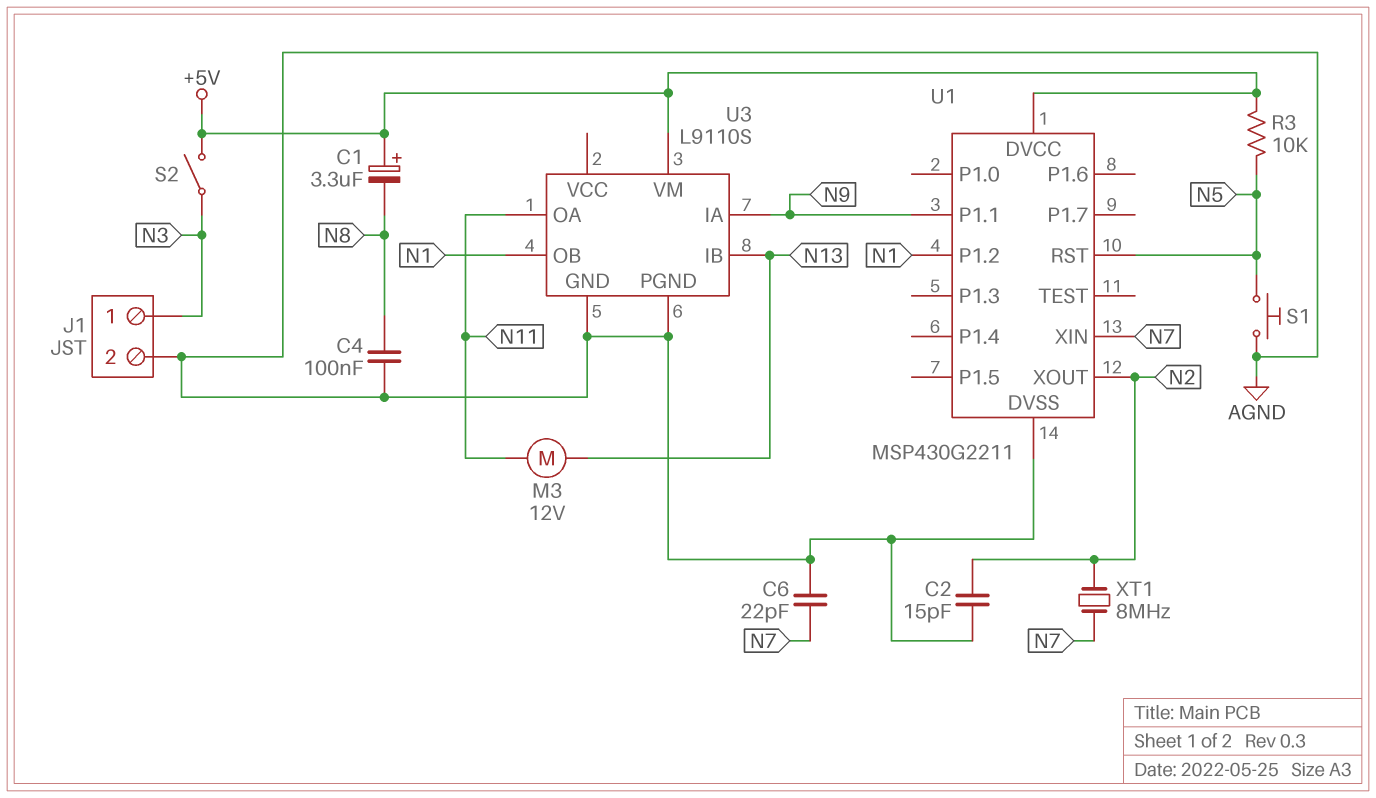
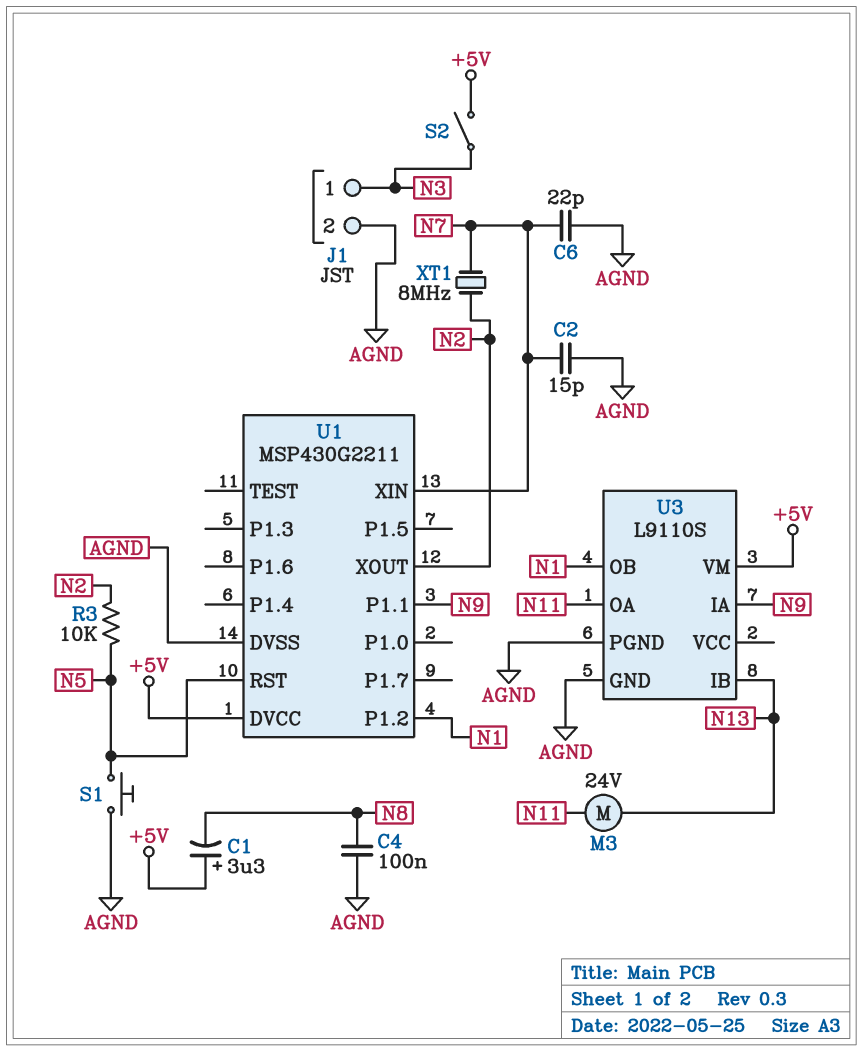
C2: 15pF (AGND, N2) -> 15pF (AGND, N7)
M3: motor 12V (N11, N13) -> motor 24V (N11, N13)
R3: 10k (+5V, N5) -> 10k (N2, N5)

